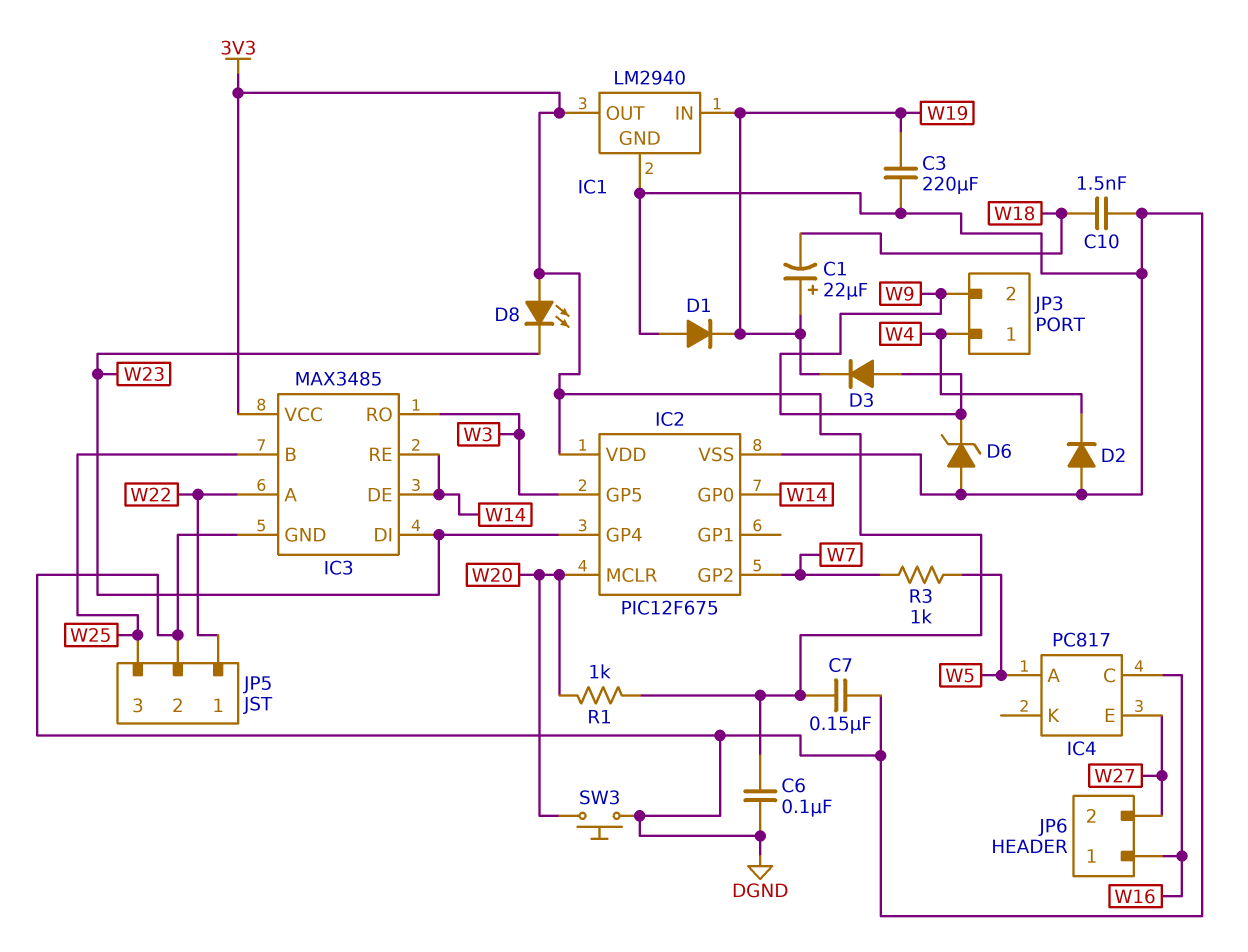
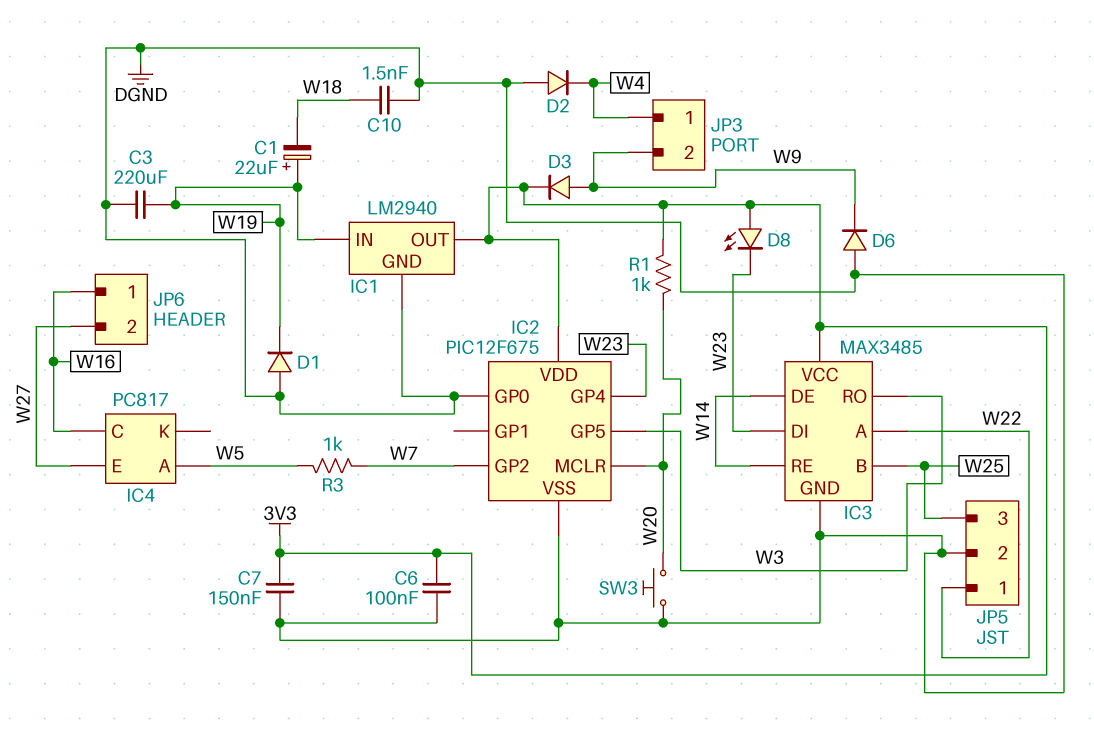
D3: diode (A W9, K W19) -> diode (A W9, K 3V3)
D6: zener (A DGND, K W9) -> diode (A DGND, K W9)
IC2 pin GP0: W14 -> DGND

